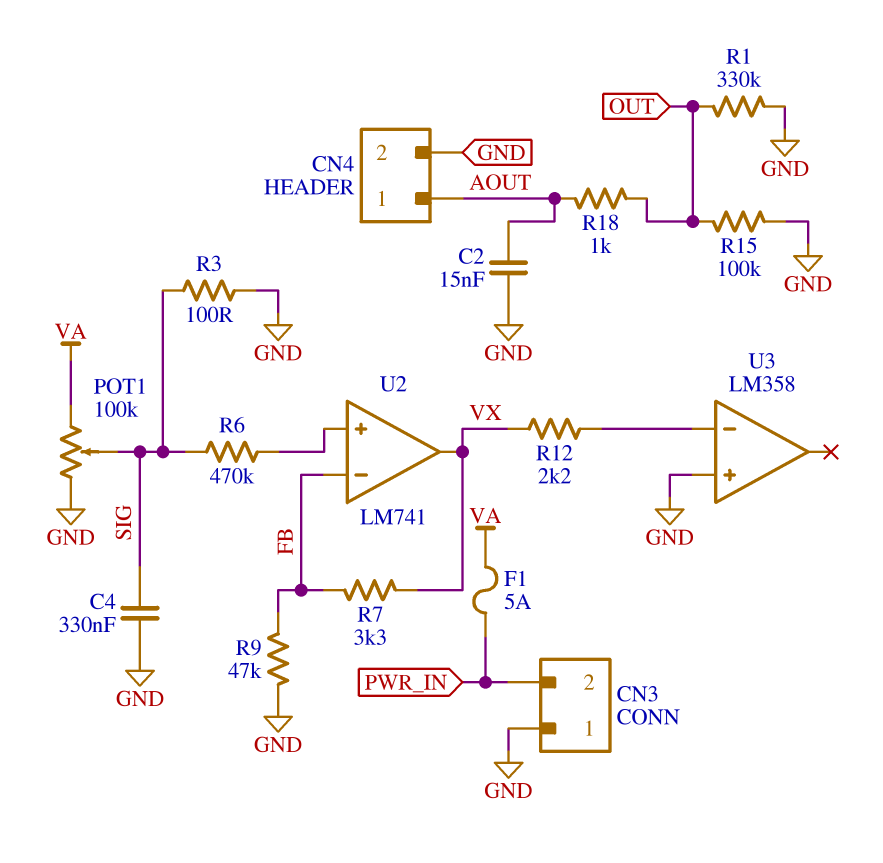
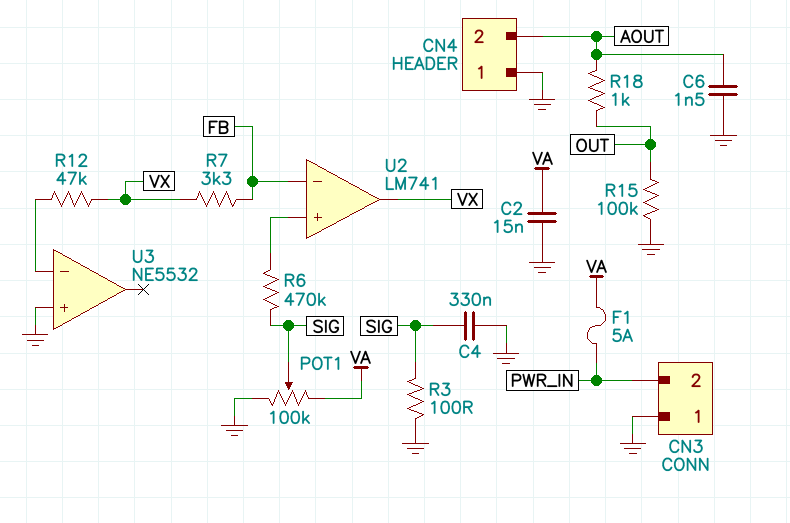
C2: 15nF (AOUT, GND) -> 15nF (GND, VA)
C6: none -> 1.5nF (AOUT, GND)
CN4 pin 1: AOUT -> GND
CN4 pin 2: GND -> AOUT
R1: 330k (GND, OUT) -> none
R9: 47k (FB, GND) -> none
R12: 2.2k (U3/in-, VX) -> 47k (U3/in-, VX)
U3: LM358 -> NE5532

